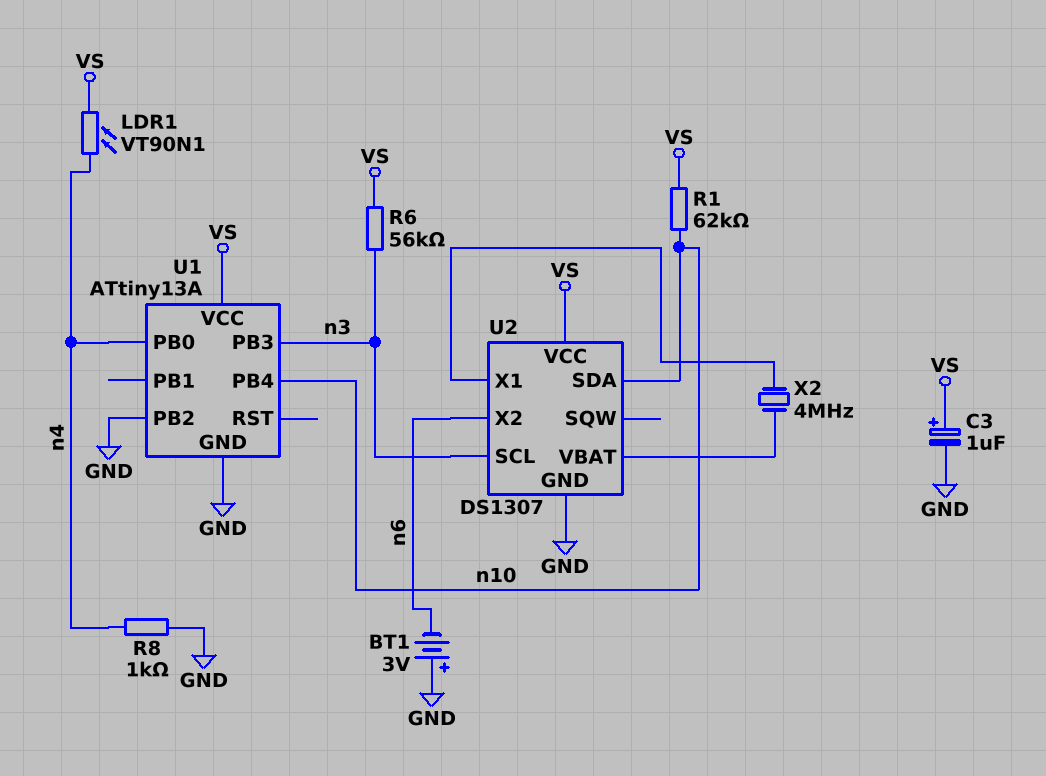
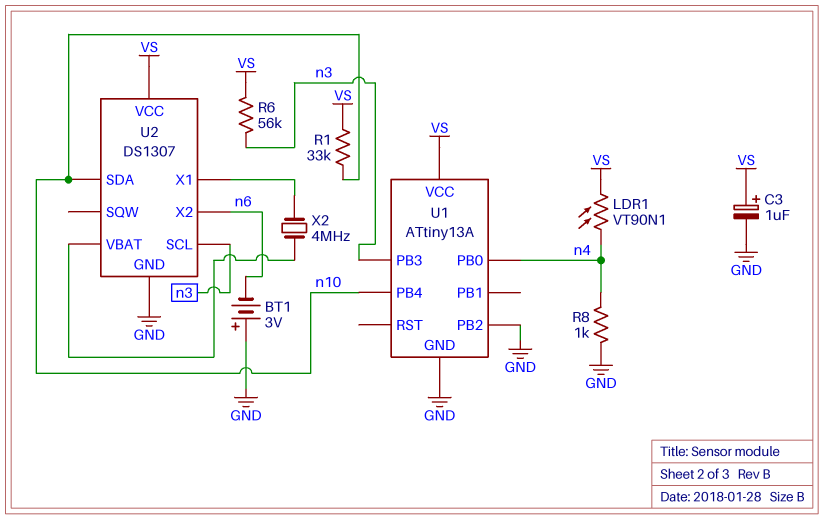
R1: 62k (VS, n10) -> 33k (VS, n10)

